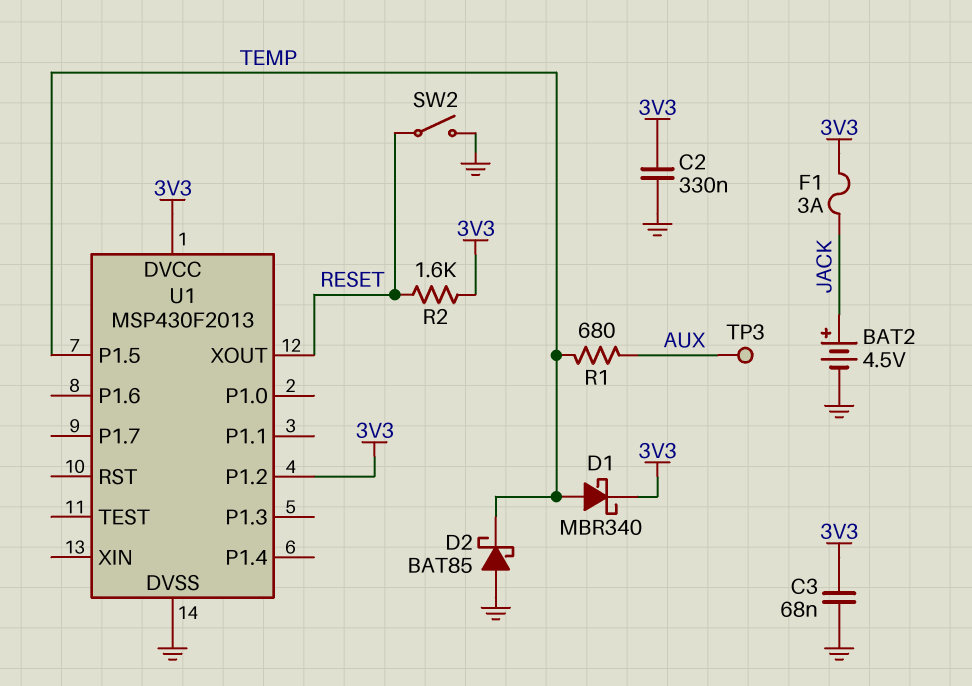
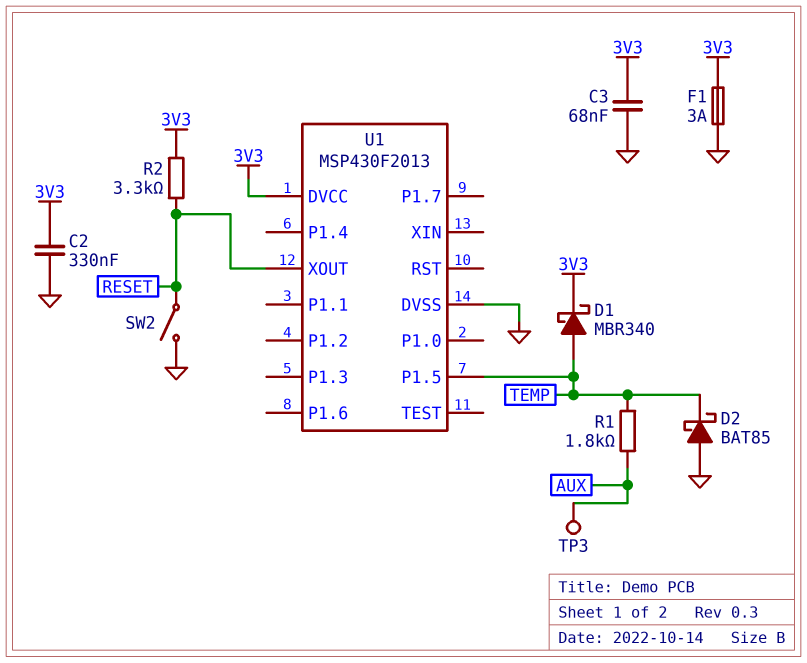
BAT2: 4.5V (plus JACK, minus GND) -> none
F1: 3A (3V3, JACK) -> 3A (3V3, GND)
R1: 680 (AUX, TEMP) -> 1.8k (AUX, TEMP)
R2: 1.6k (3V3, RESET) -> 3.3k (3V3, RESET)
U1 pin P1.2: 3V3 -> none

